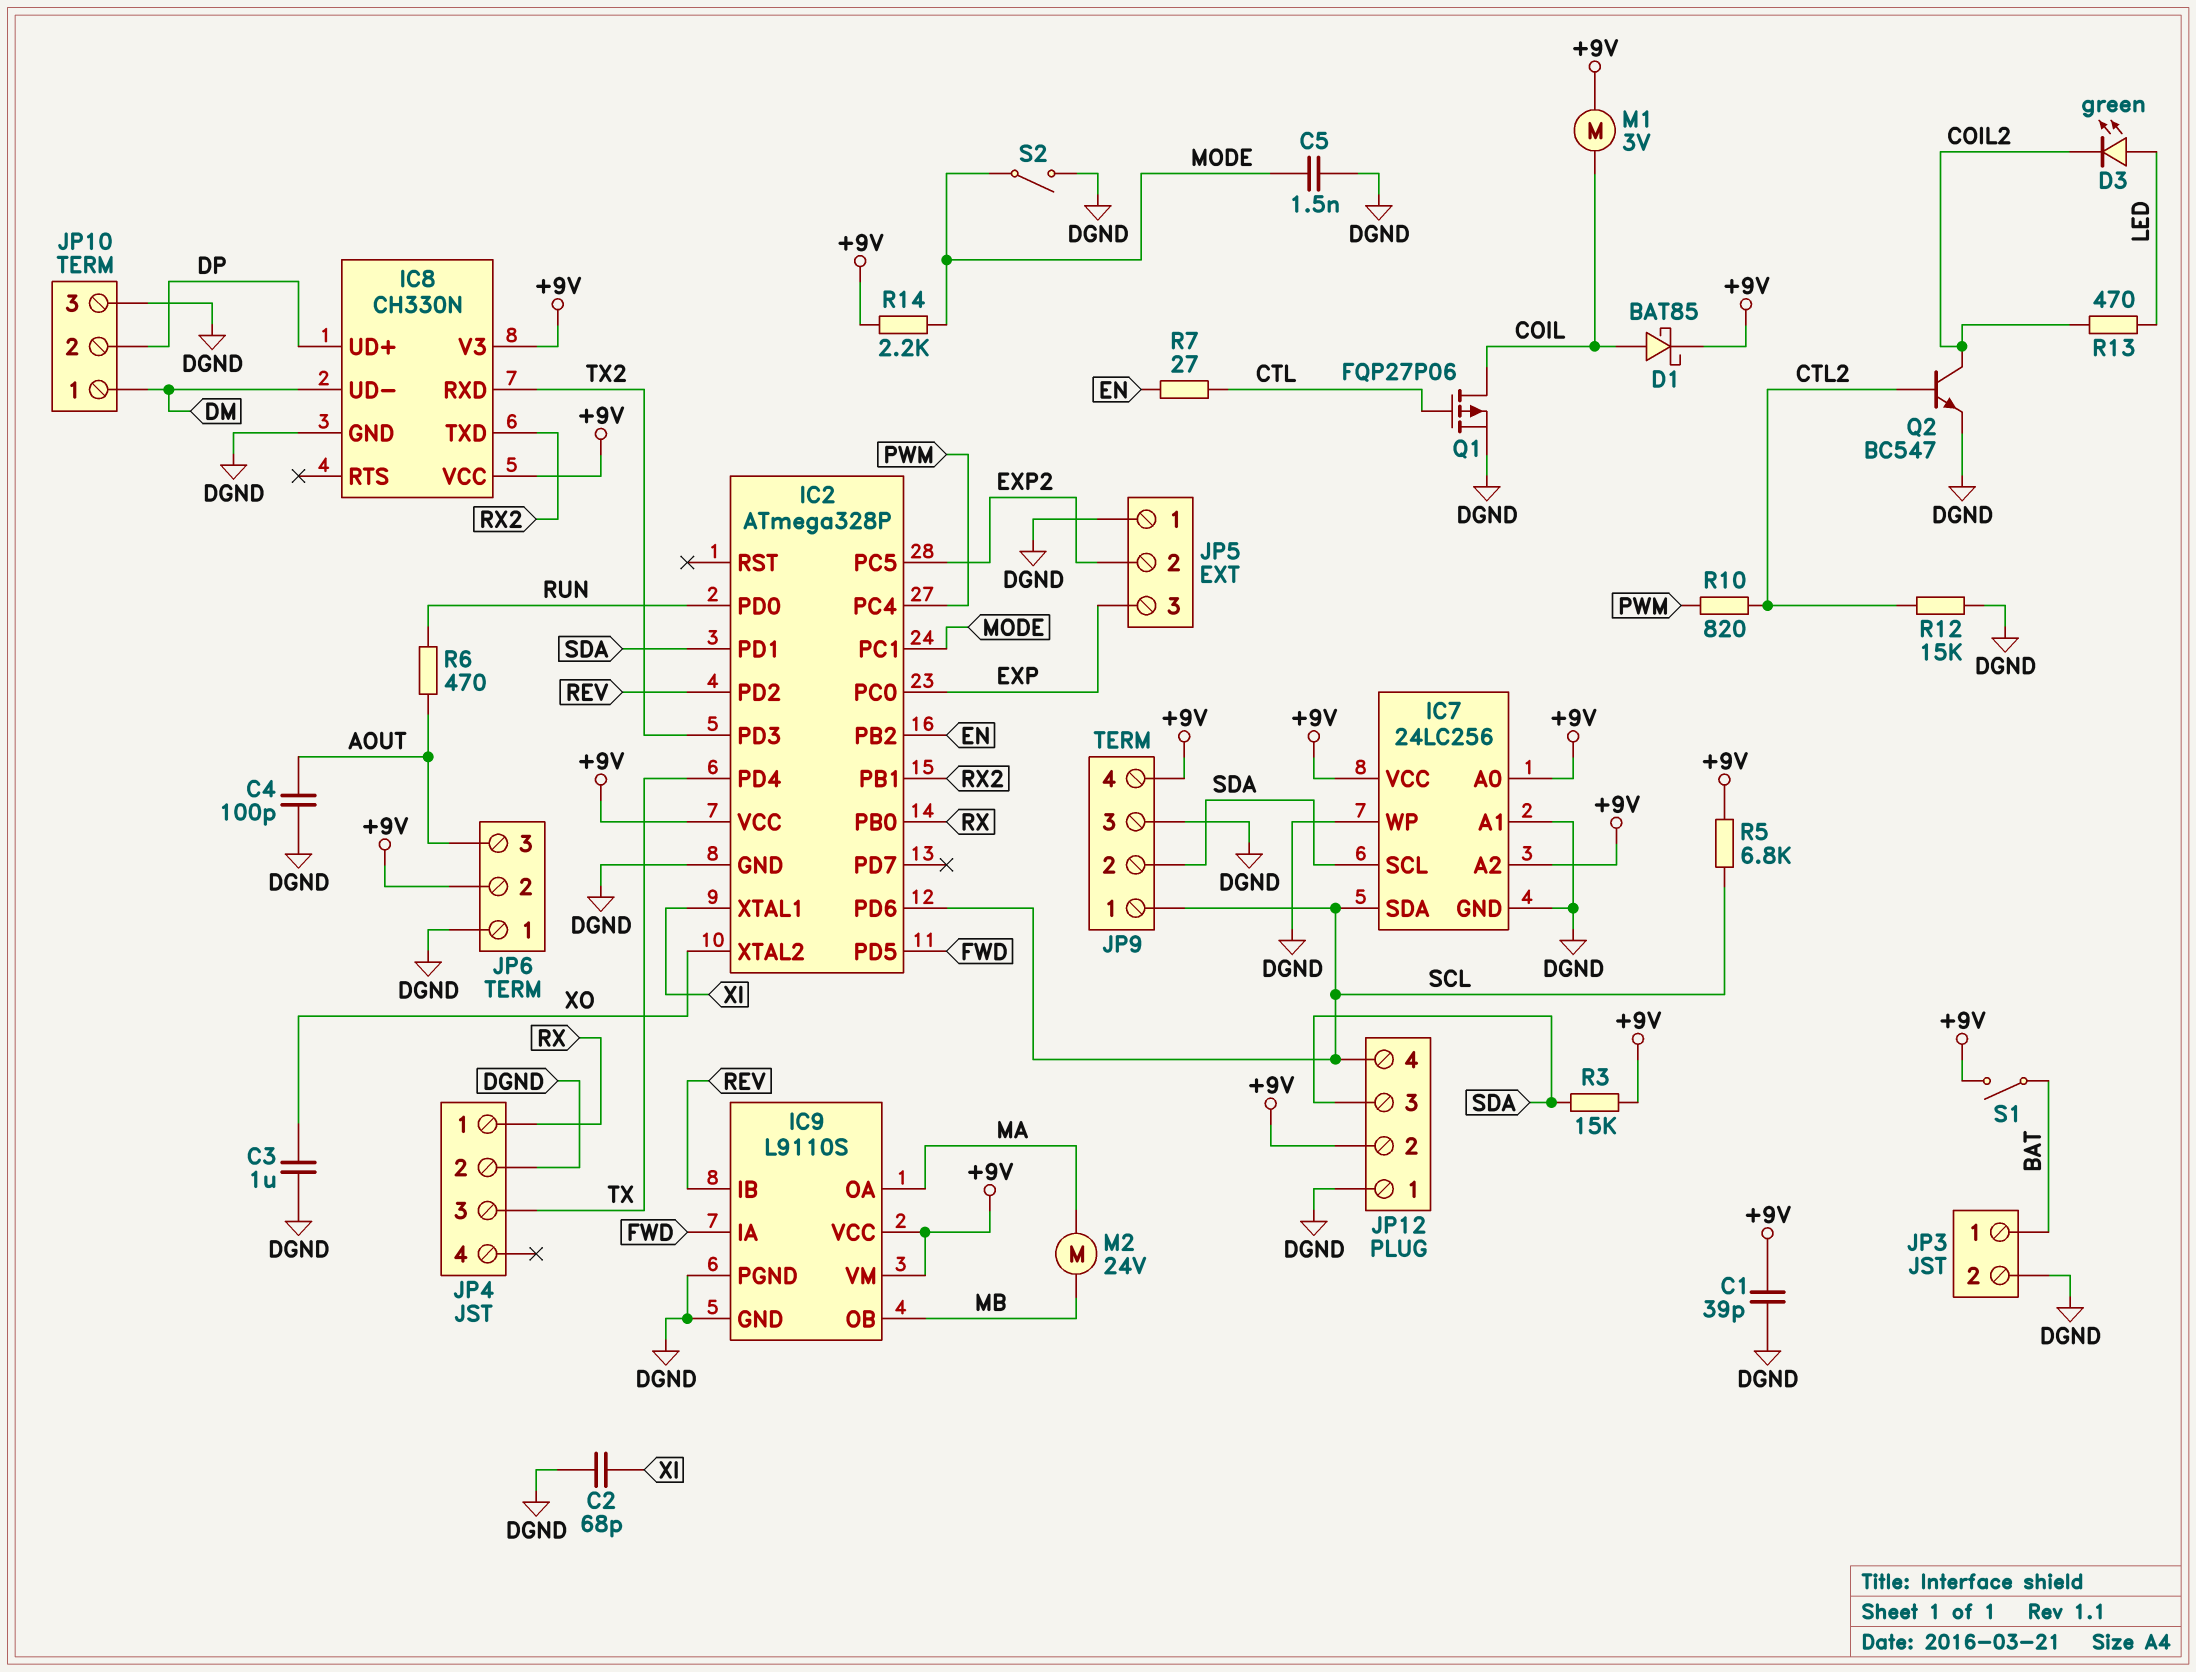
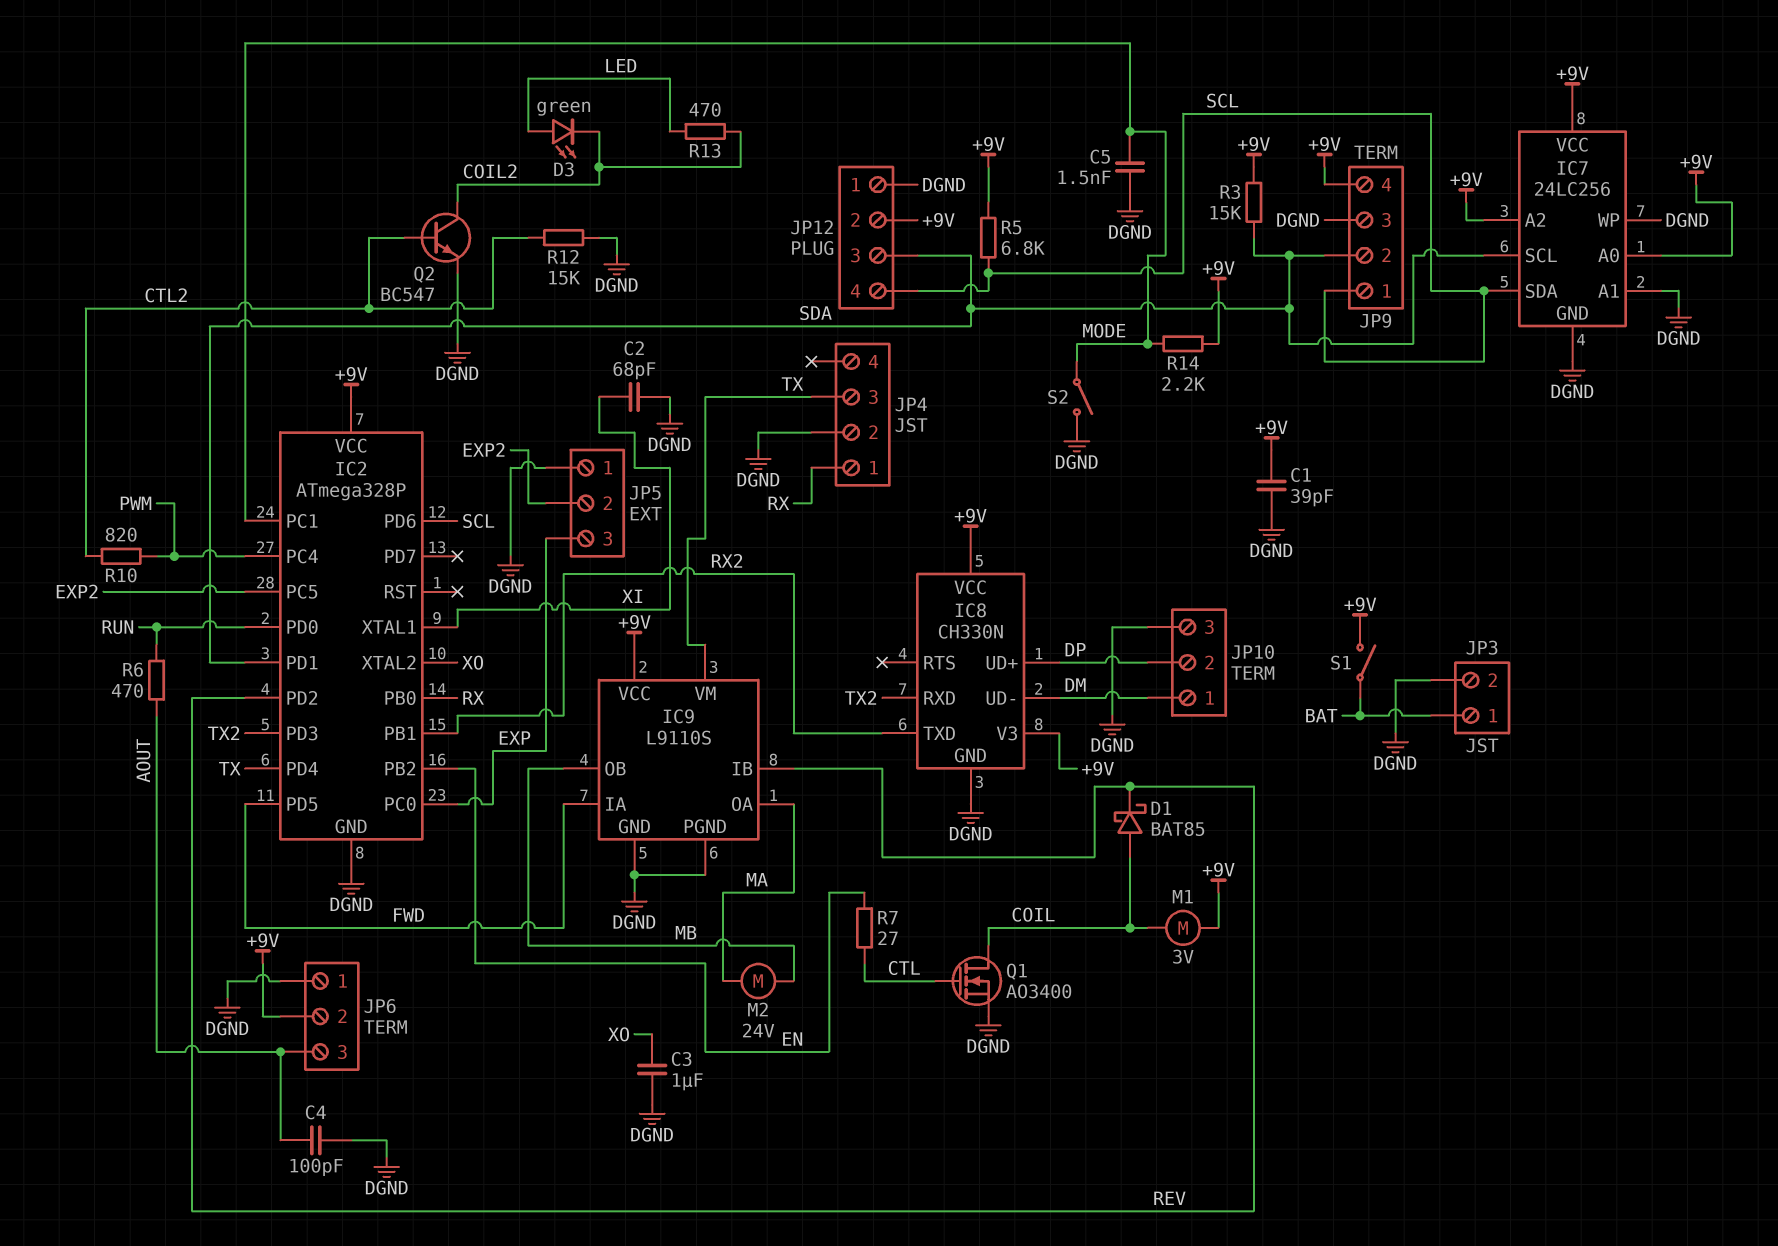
D1: schottky BAT85 (A COIL, K +9V) -> schottky BAT85 (A COIL, K REV)
IC9 pin VM: +9V -> TX
Q1: PMOS FQP27P06 (G CTL, D COIL, S DGND) -> NMOS AO3400 (G CTL, D COIL, S DGND)

